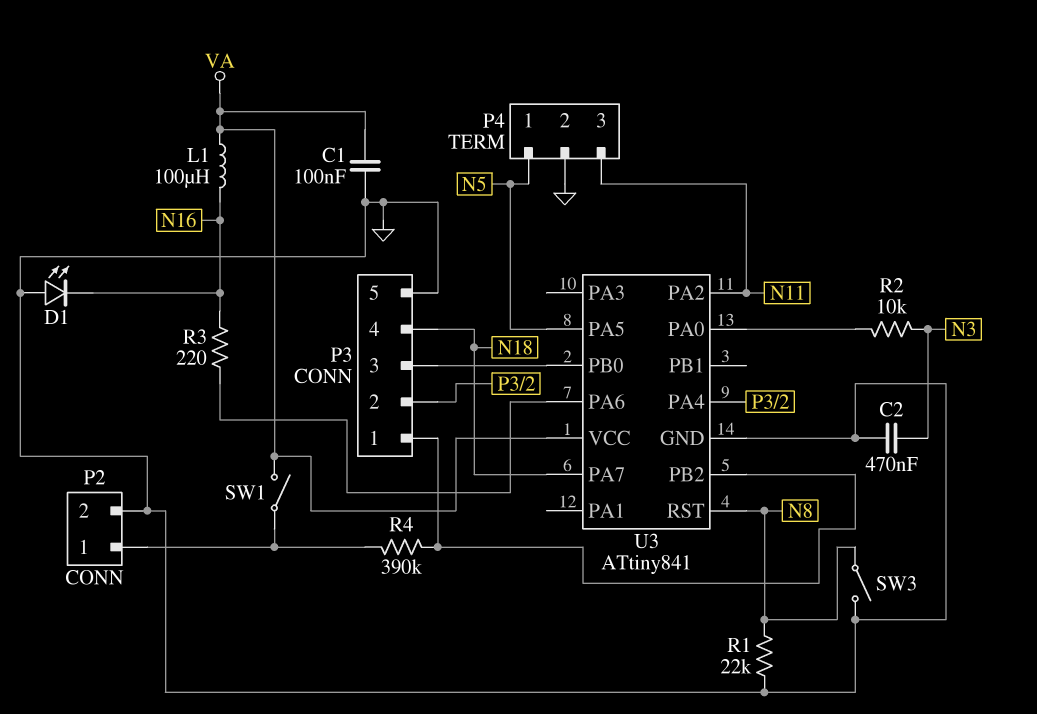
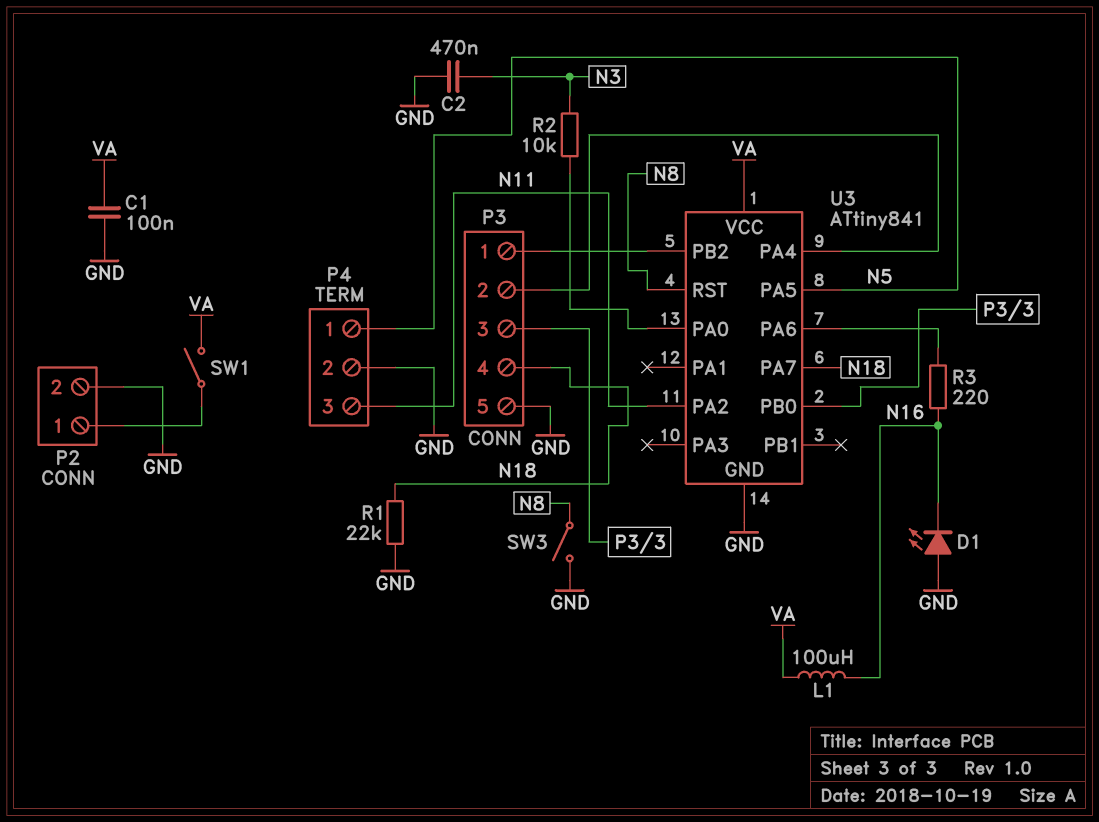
R1: 22k (GND, N8) -> 22k (GND, N18)
R4: 390k (P2/1, P3/1) -> none

